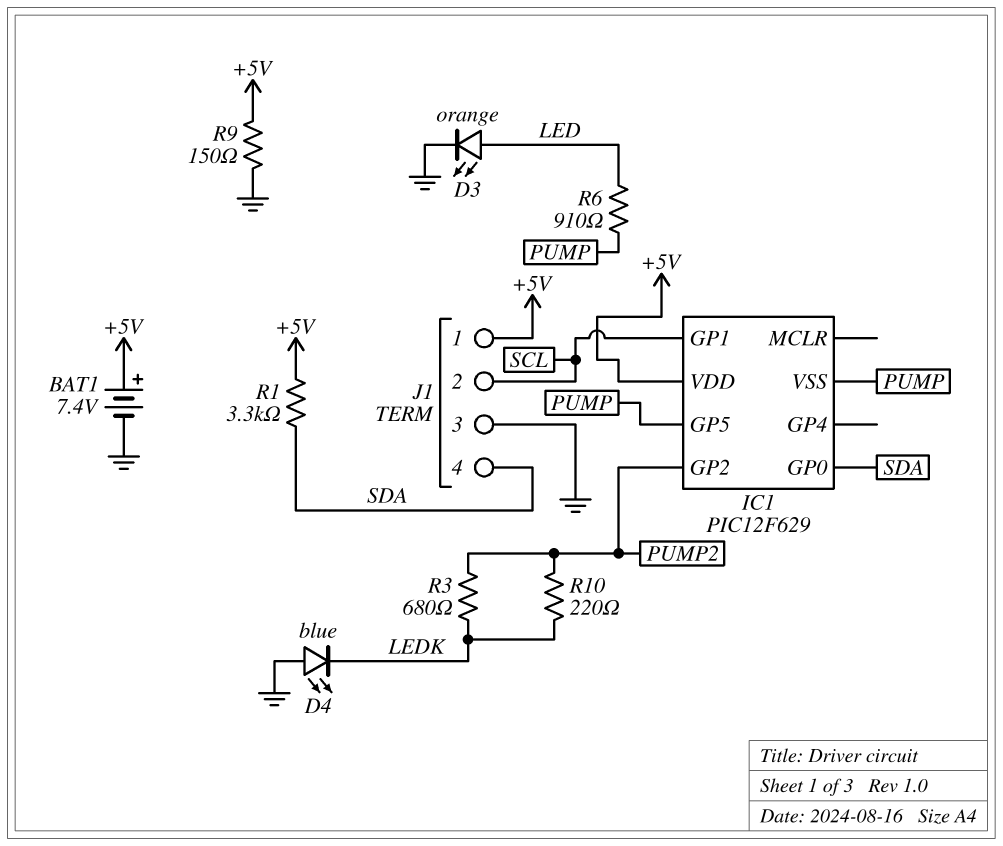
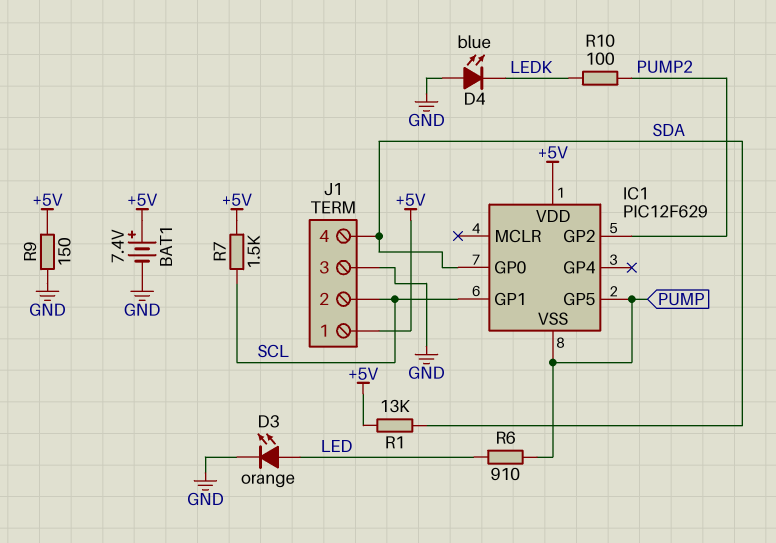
R1: 3.3k (+5V, SDA) -> 13k (+5V, SDA)
R3: 680 (LEDK, PUMP2) -> none
R7: none -> 1.5k (+5V, SCL)
R10: 220 (LEDK, PUMP2) -> 100 (LEDK, PUMP2)

